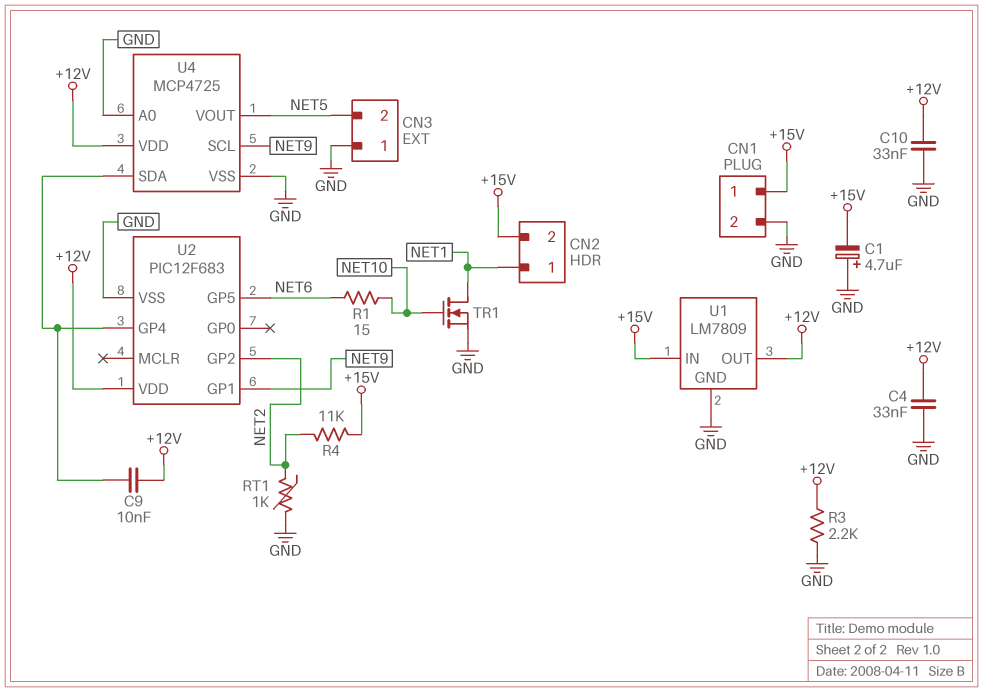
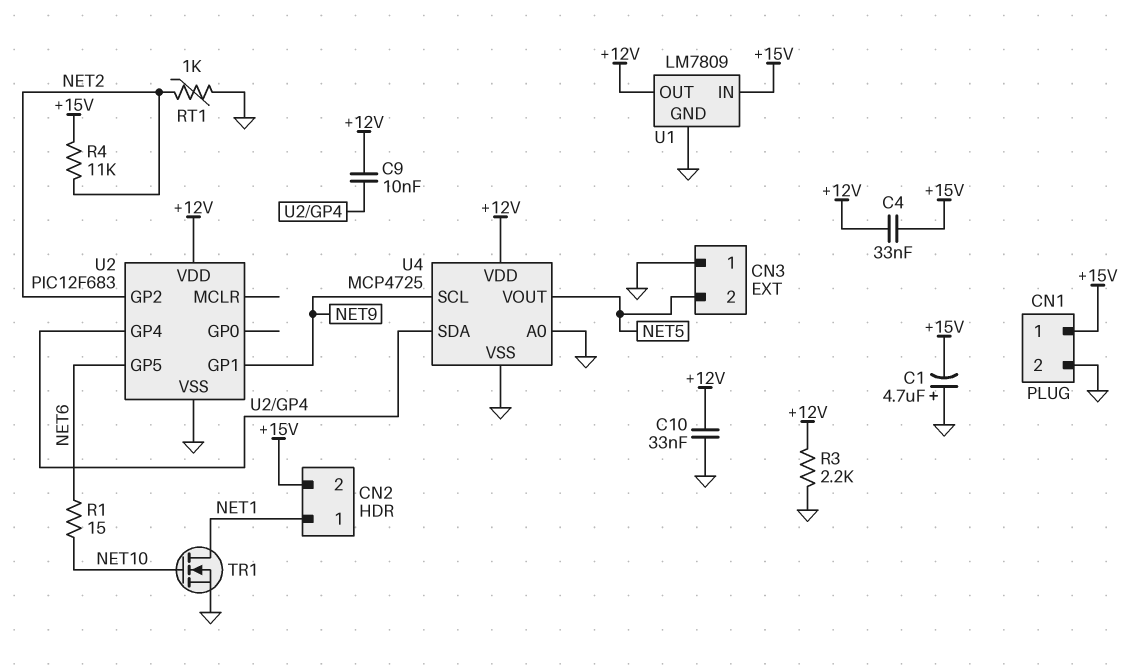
C4: 33nF (+12V, GND) -> 33nF (+12V, +15V)

